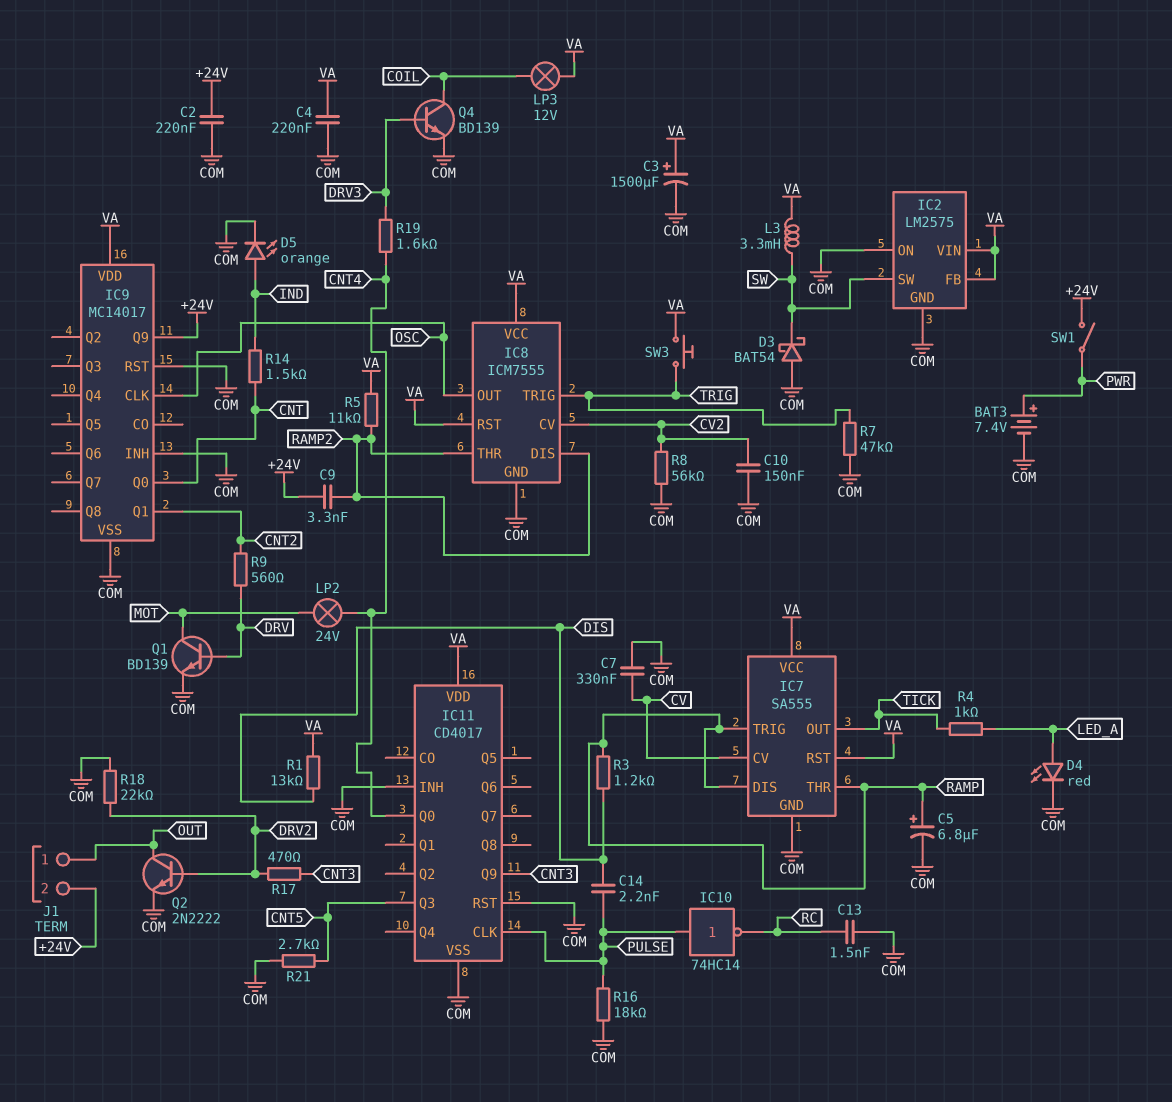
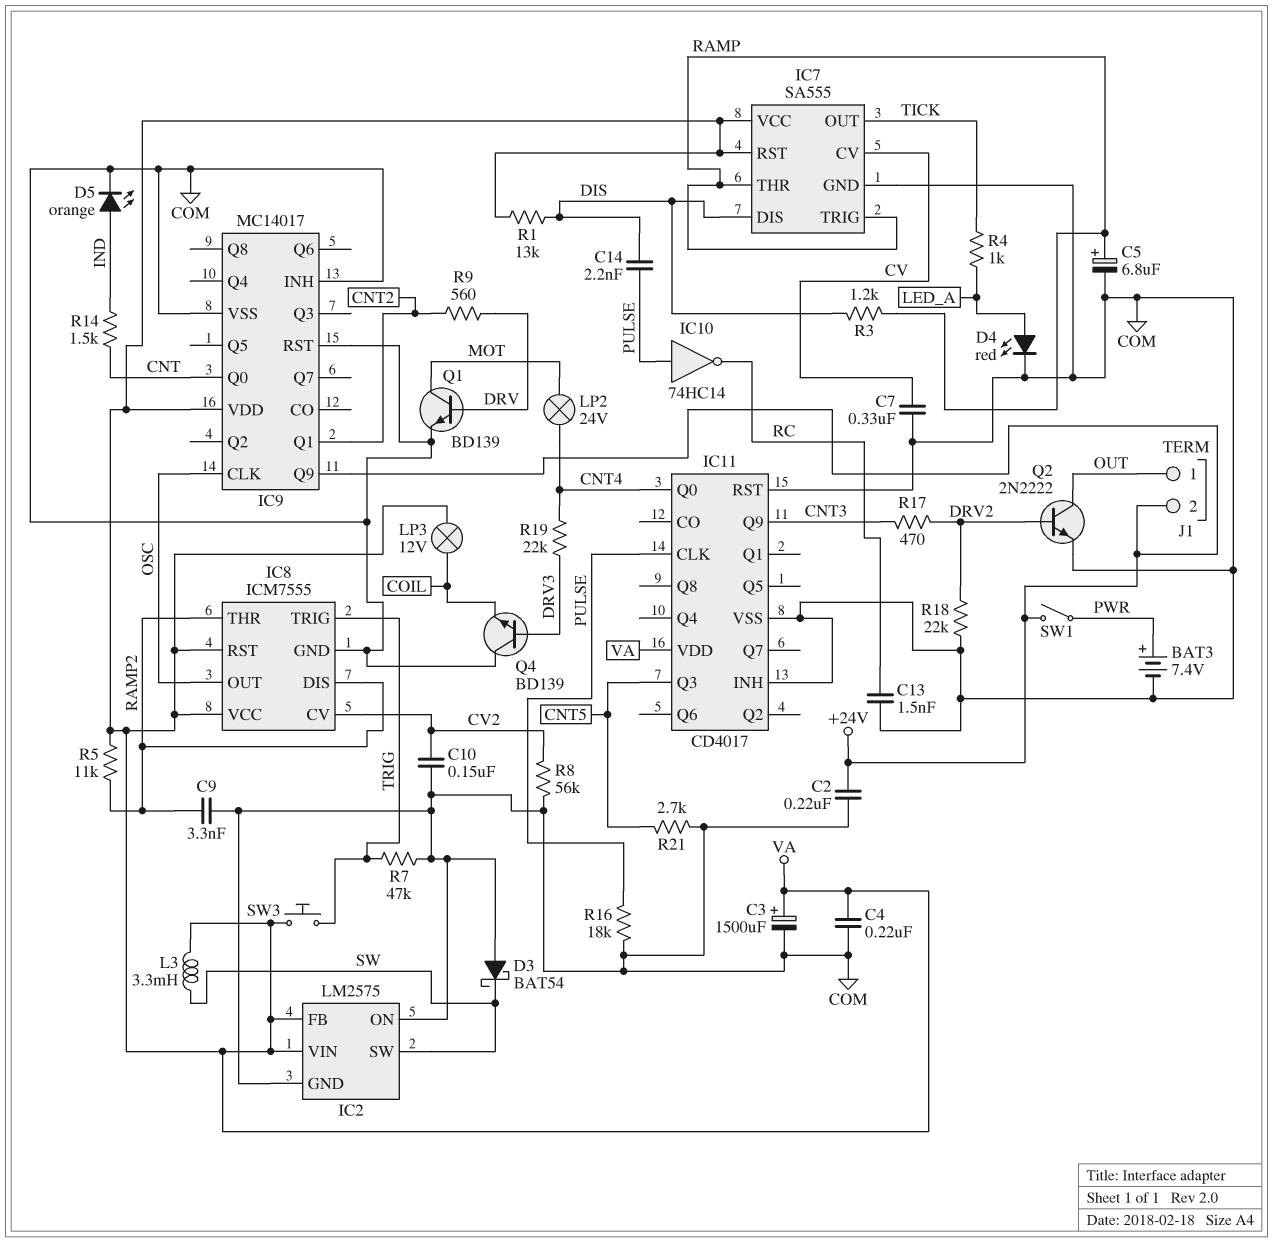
C9: 3.3nF (+24V, RAMP2) -> 3.3nF (COM, RAMP2)
IC7 pin DIS: RAMP -> DIS
Q4: NPN BD139 (B DRV3, C COIL, E COM) -> NPN BD139 (B DRV3, C COM, E COIL)
R19: 1.6k (CNT4, DRV3) -> 22k (CNT4, DRV3)

